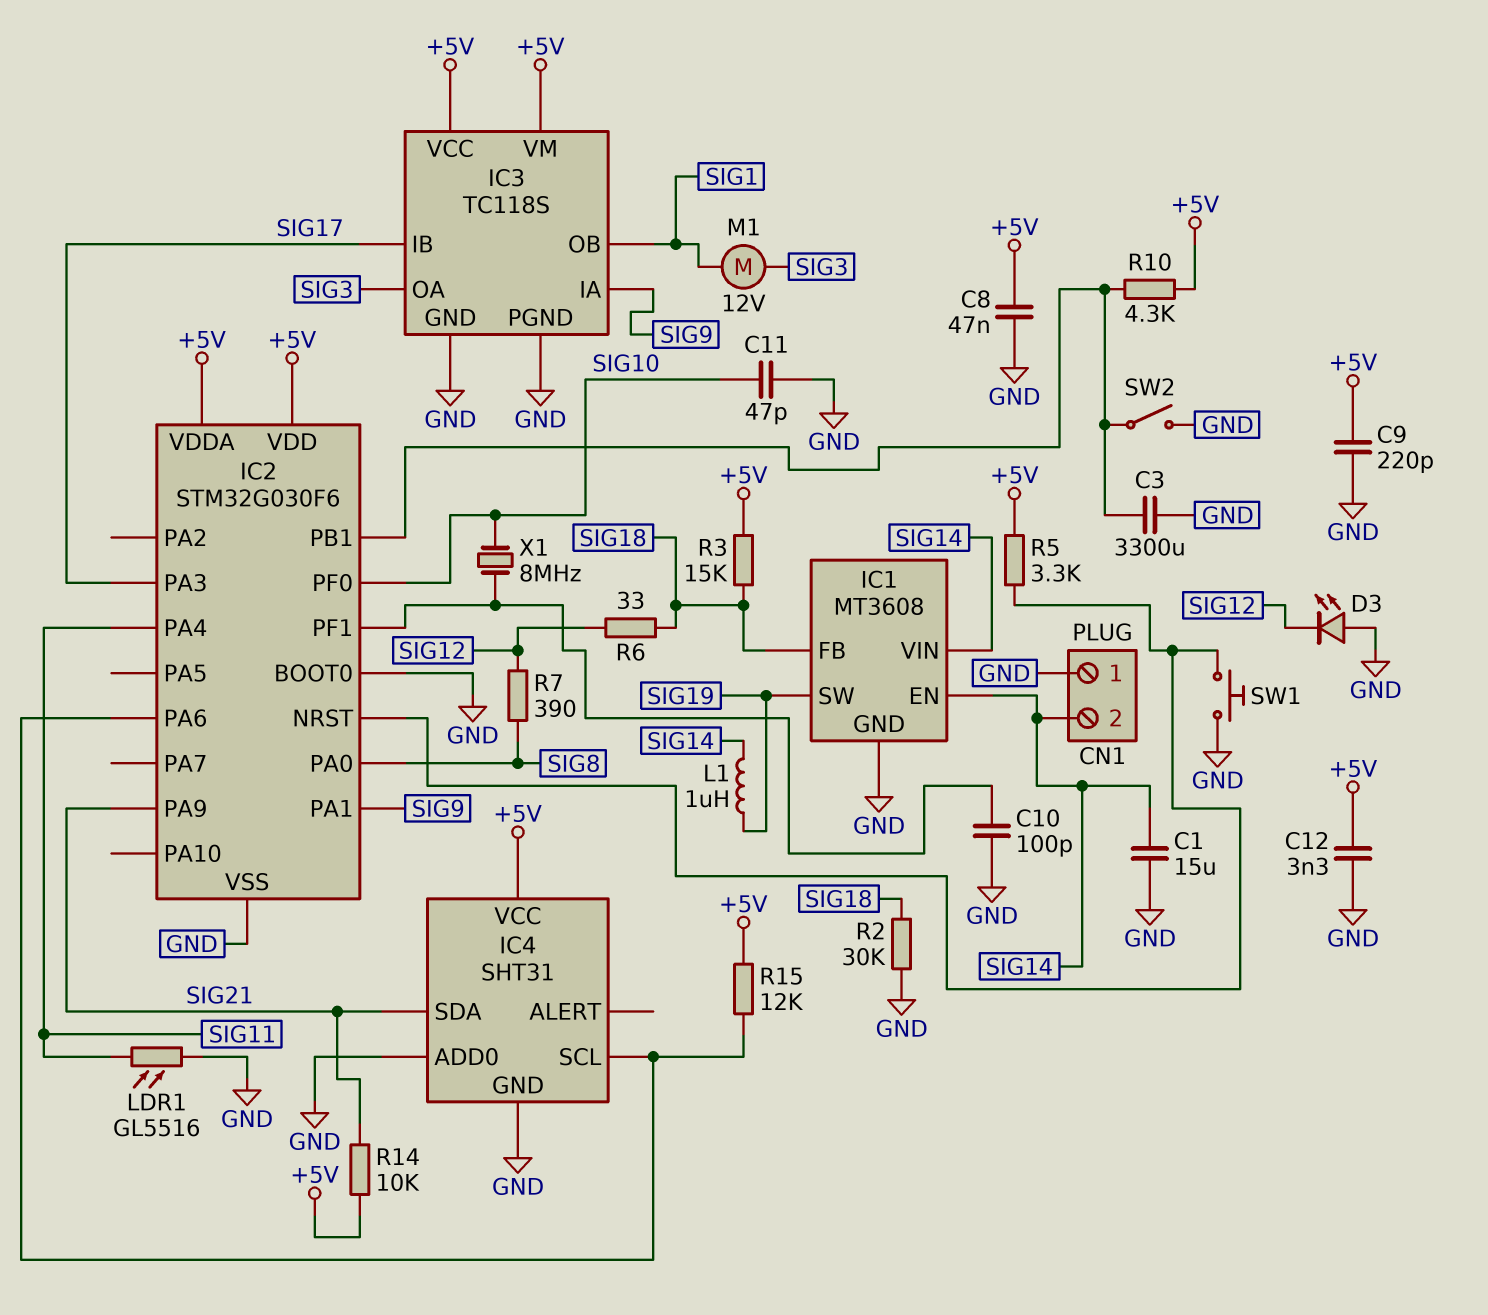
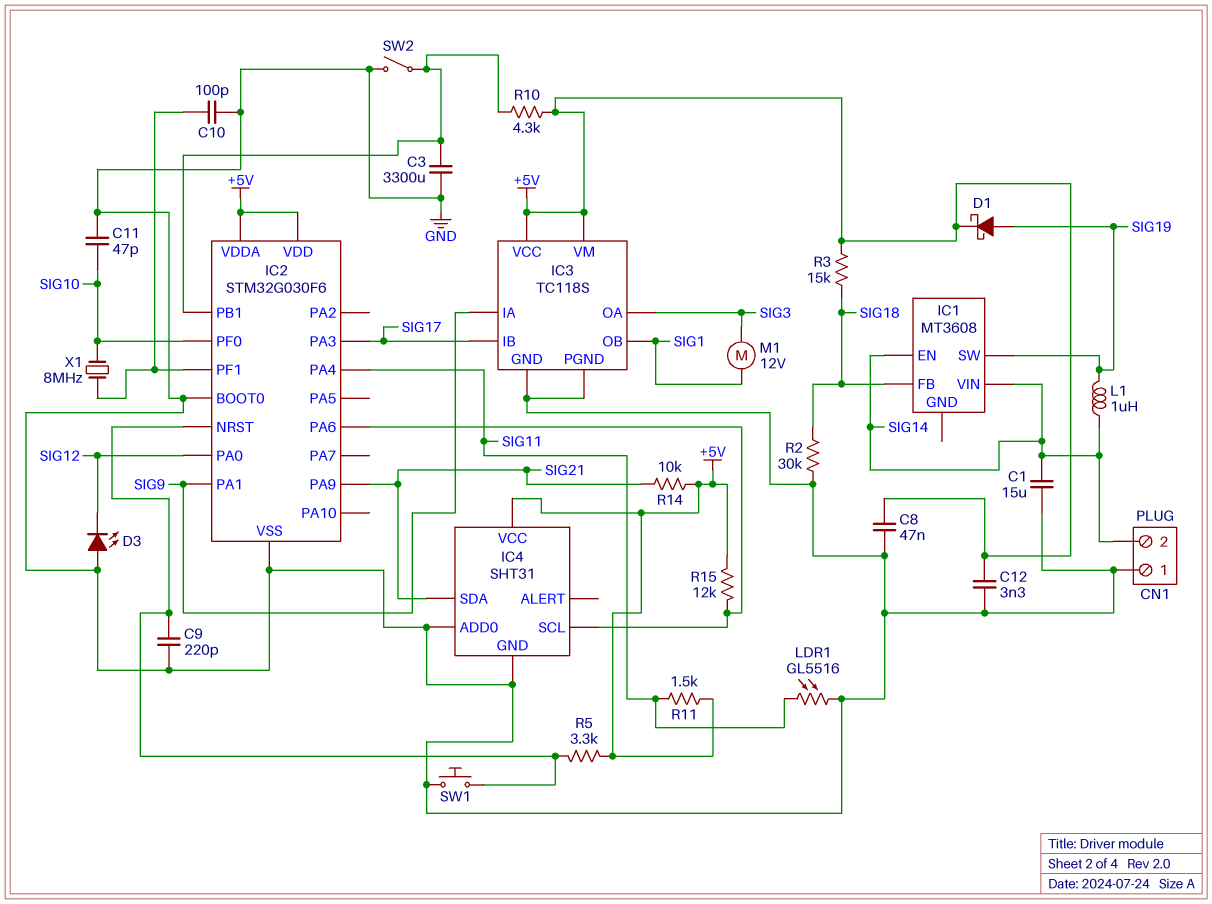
C9: 220pF (+5V, GND) -> 220pF (GND, IC2/NRST)
D1: none -> schottky (A SIG19, K +5V)
IC1 pin GND: GND -> none
IC2 pin PA0: SIG8 -> SIG12
R6: 33 (SIG12, SIG18) -> none
R7: 390 (SIG8, SIG12) -> none
R11: none -> 1.5k (+5V, SIG11)

